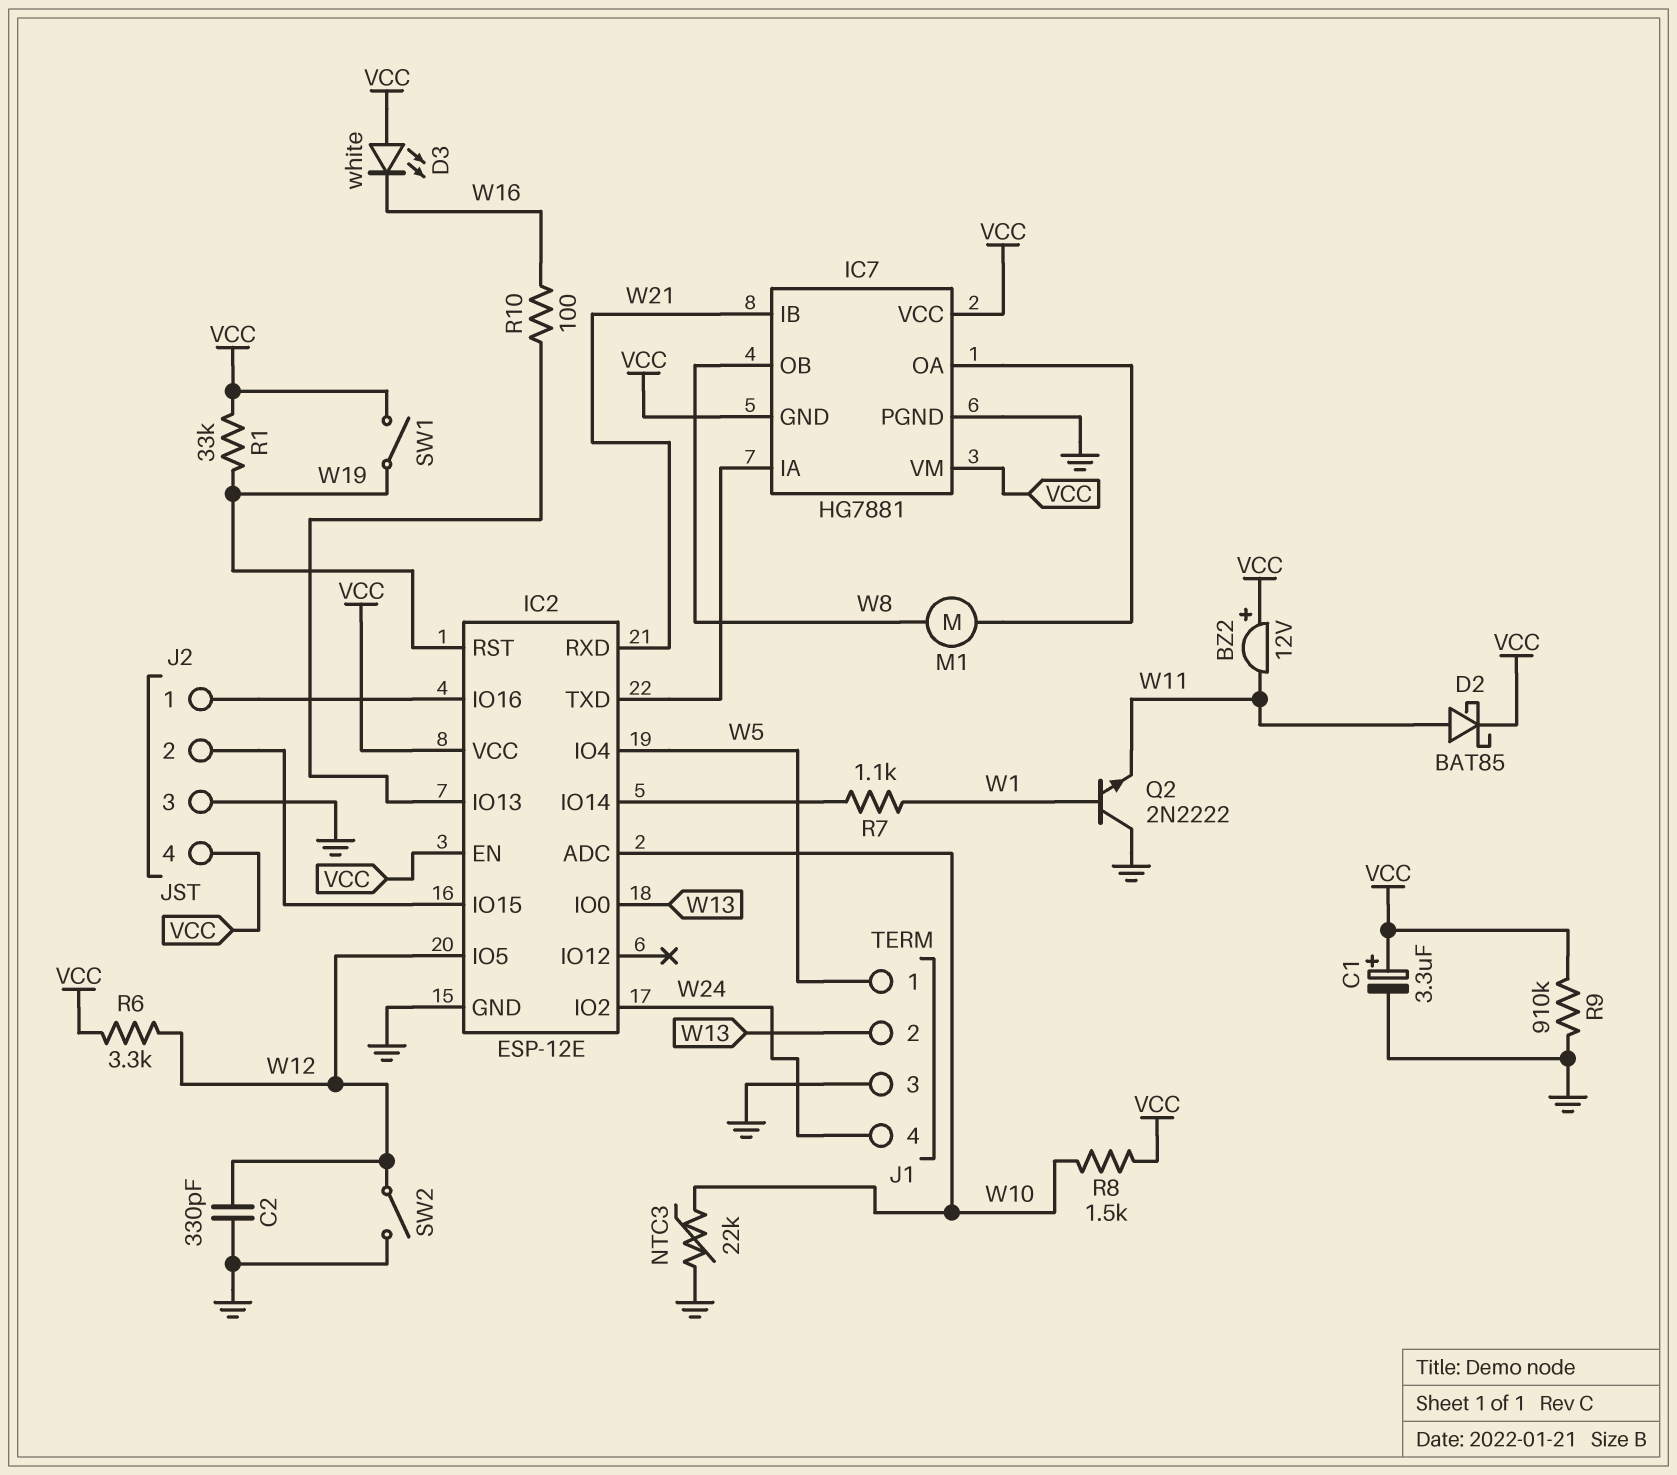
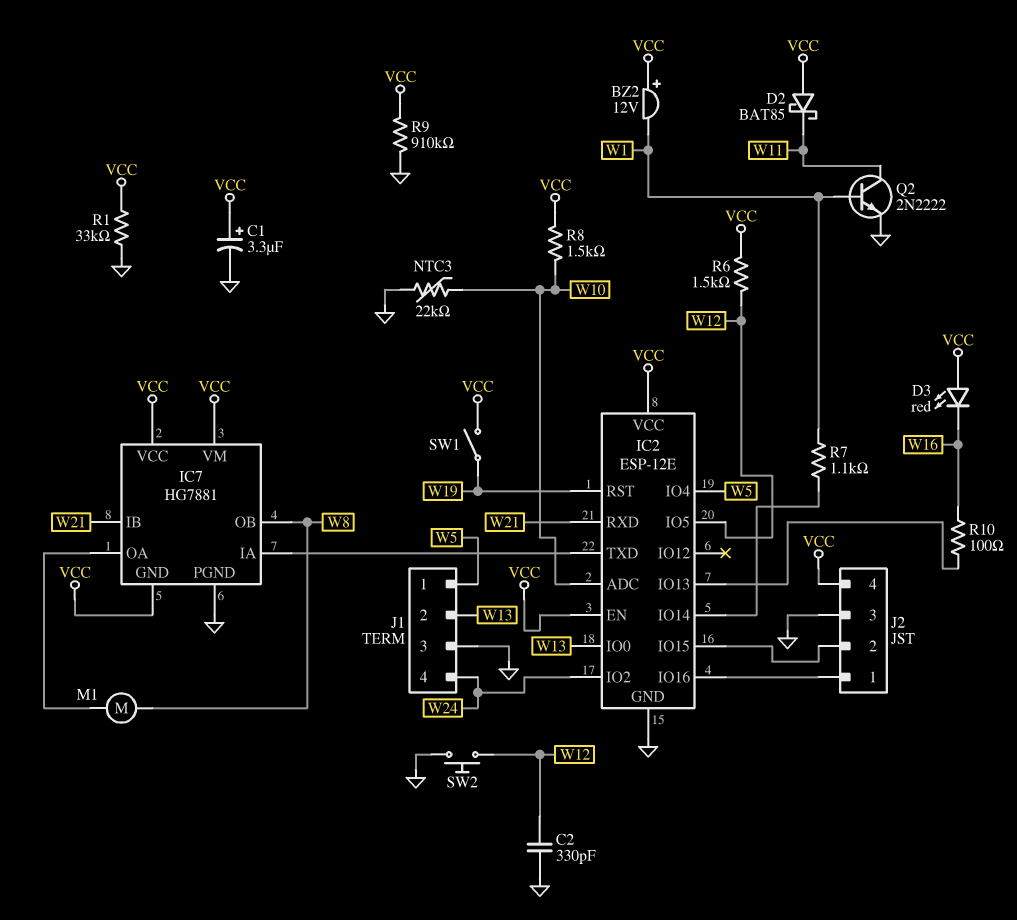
BZ2: buzzer 12V (plus VCC, minus W11) -> buzzer 12V (plus VCC, minus W1)
D2: schottky BAT85 (A W11, K VCC) -> schottky BAT85 (A VCC, K W11)
D3: LED white (A VCC, K W16) -> LED red (A VCC, K W16)
Q2: NPN 2N2222 (B W1, C GND, E W11) -> NPN 2N2222 (B W1, C W11, E GND)
R1: 33k (VCC, W19) -> 33k (GND, VCC)
R6: 3.3k (VCC, W12) -> 1.5k (VCC, W12)
SW2: switch (GND, W12) -> button (GND, W12)

